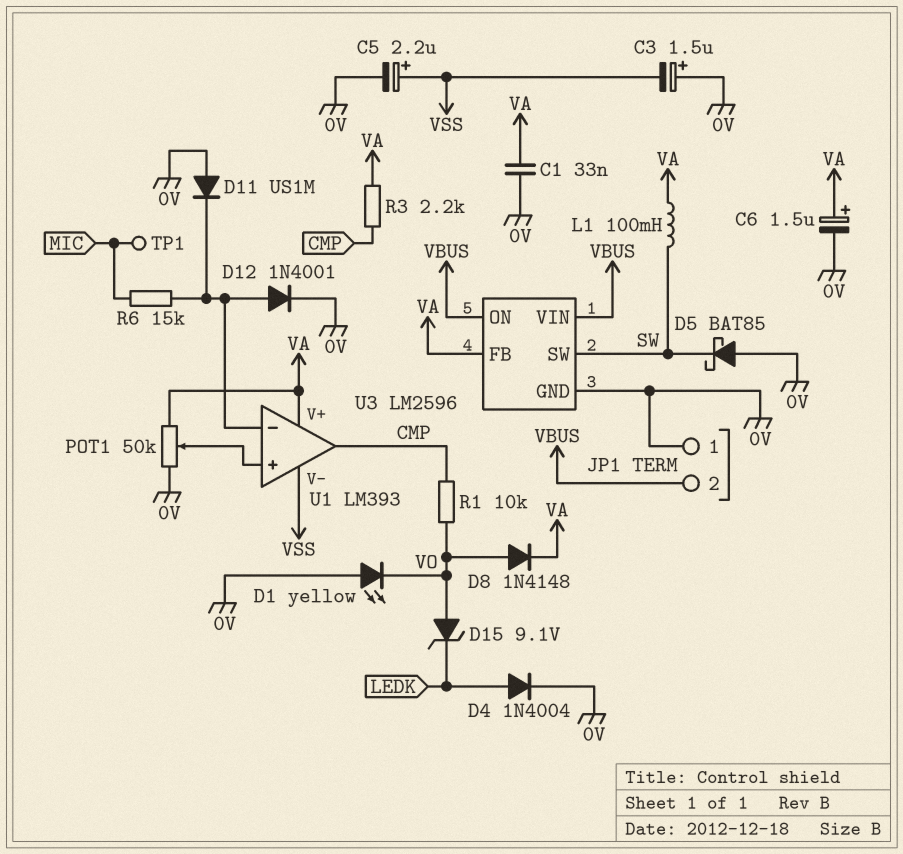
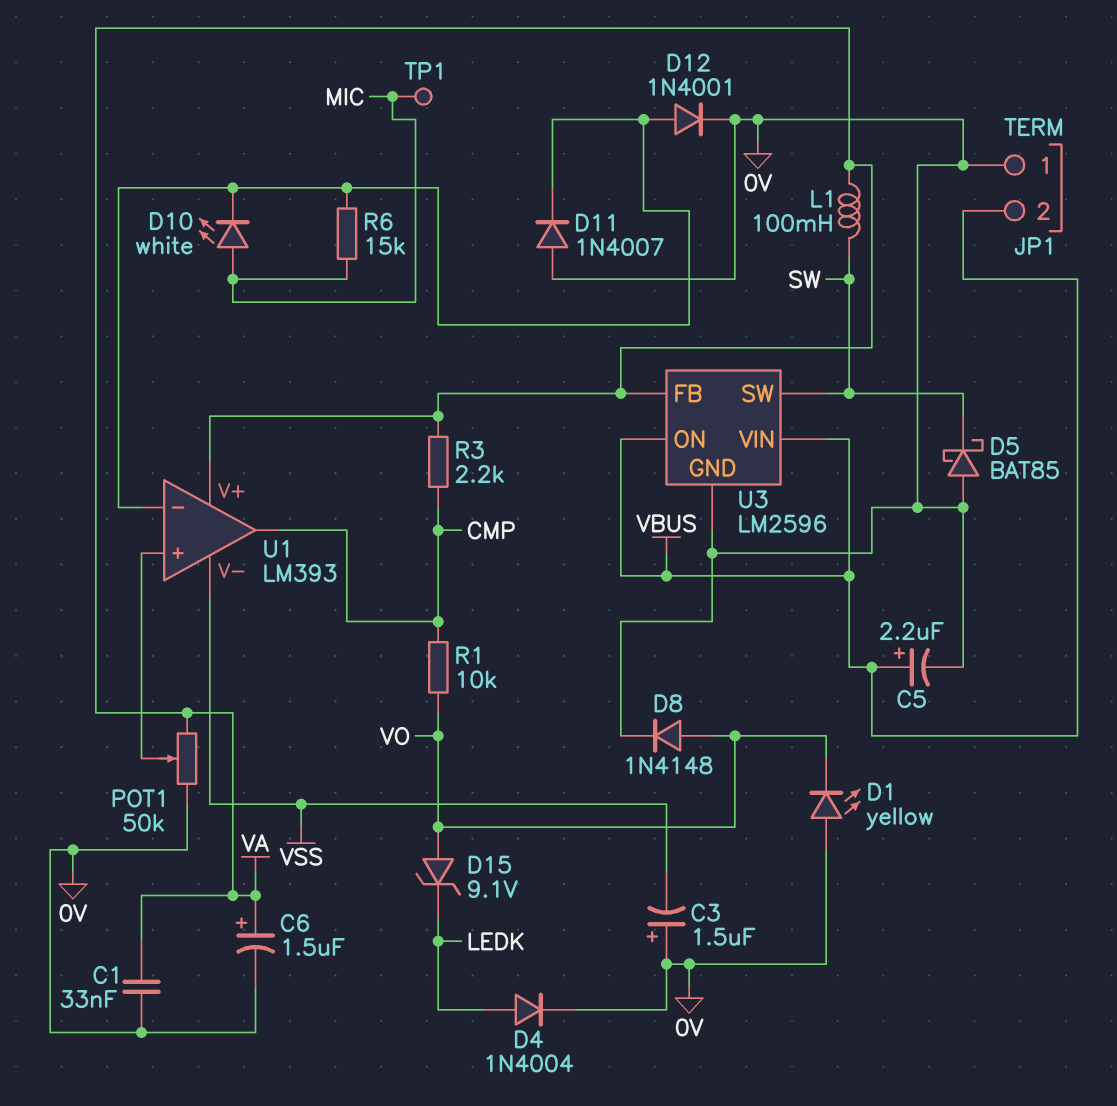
C5: 2.2uF (plus VSS, minus 0V) -> 2.2uF (plus VBUS, minus 0V)
D8: diode 1N4148 (A VO, K VA) -> diode 1N4148 (A VO, K 0V)
D10: none -> LED white (A MIC, K U1/in-)
D11: diode US1M (A 0V, K U1/in-) -> diode 1N4007 (A 0V, K U1/in-)

